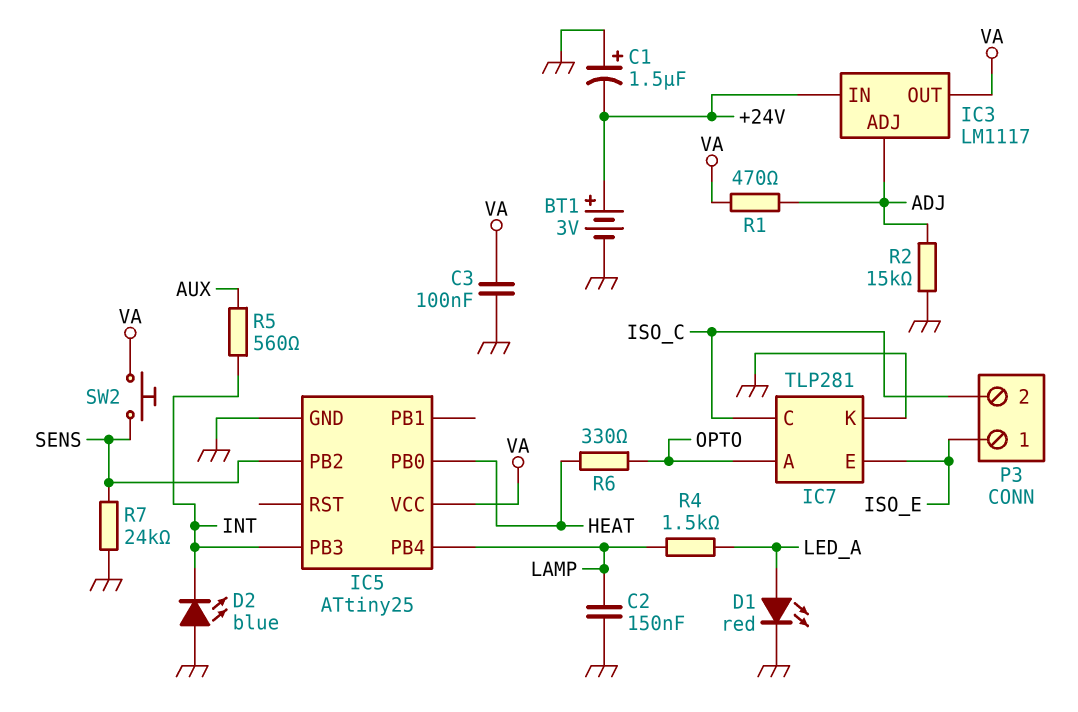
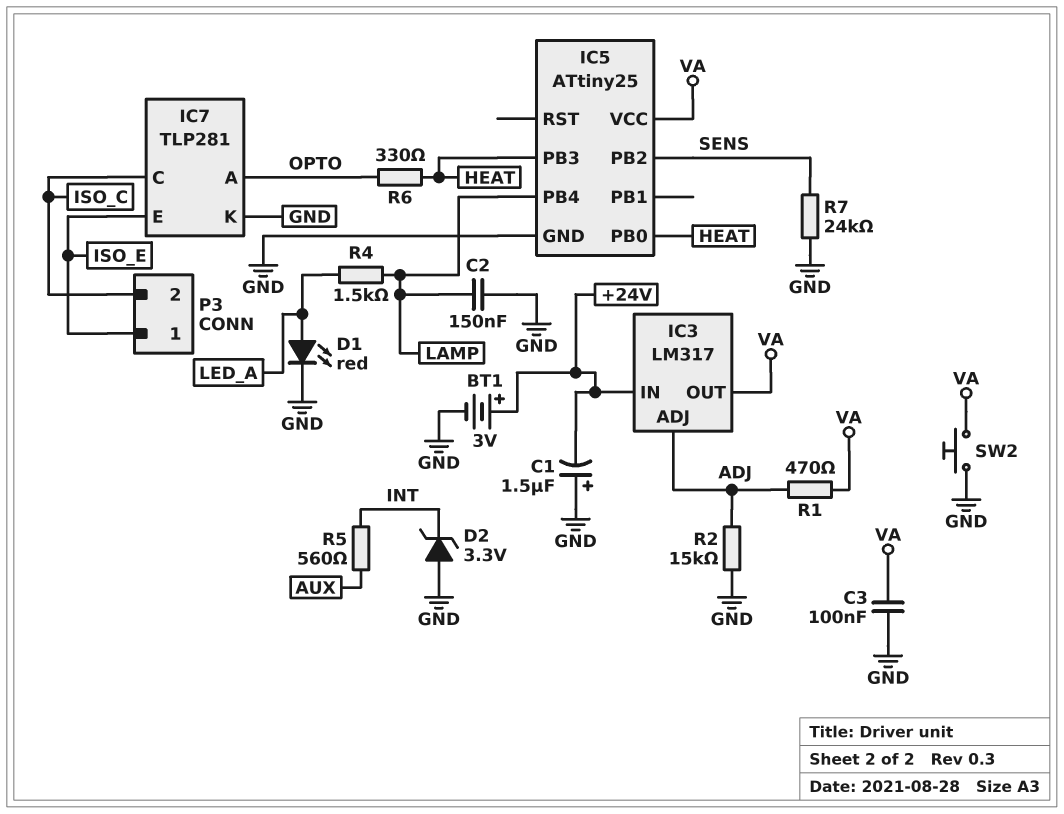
D2: LED blue (A GND, K INT) -> zener 3.3V (A GND, K INT)
IC3: LM1117 -> LM317
IC5 pin PB3: INT -> HEAT
SW2: button (SENS, VA) -> button (GND, VA)

